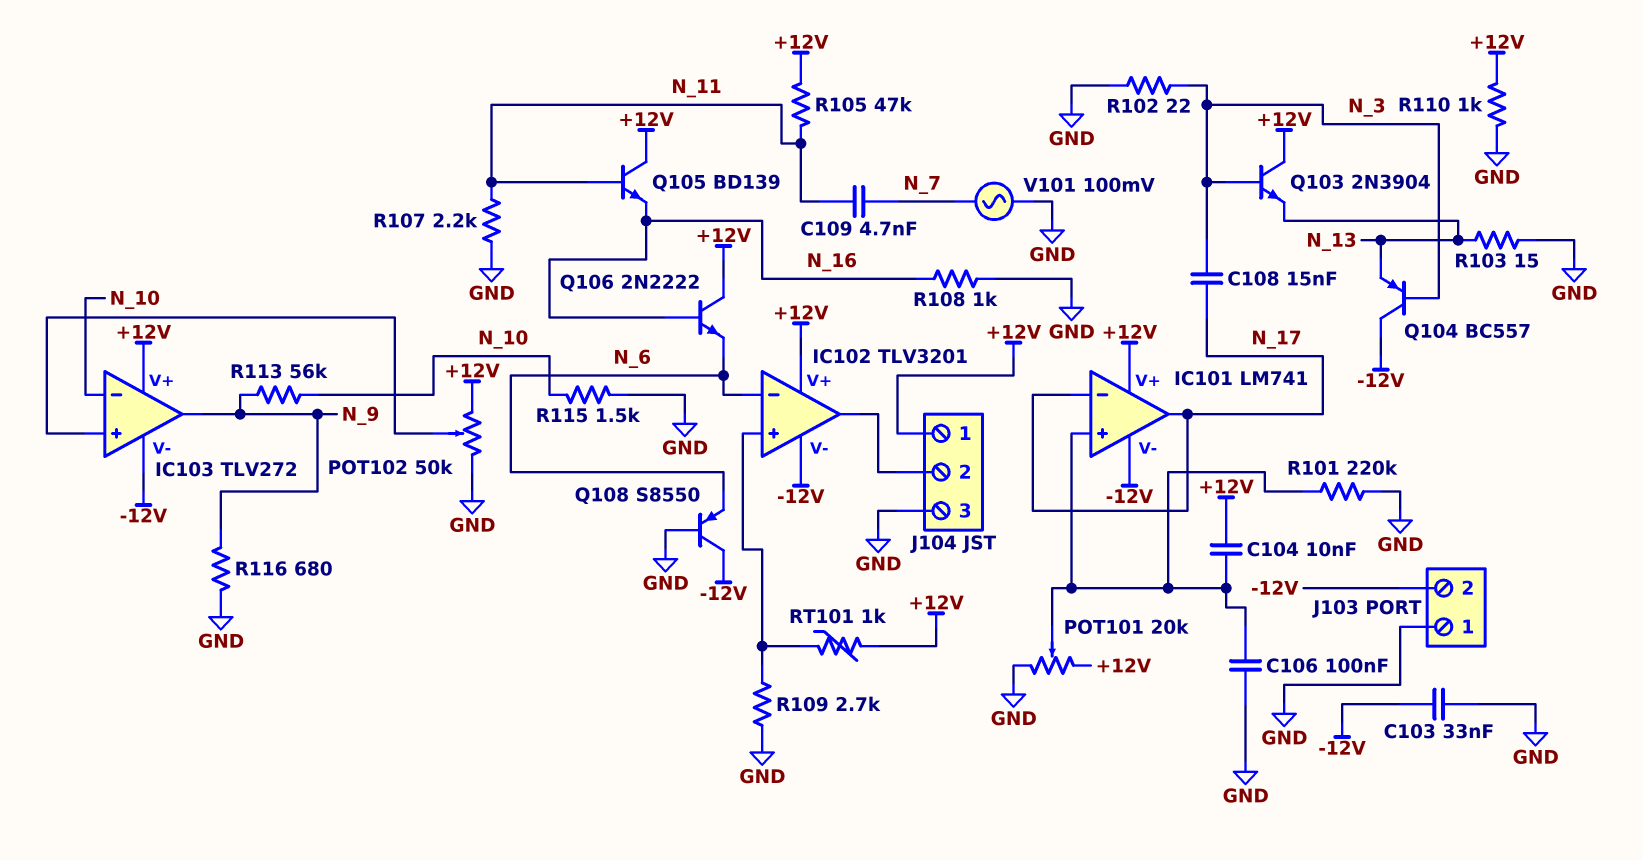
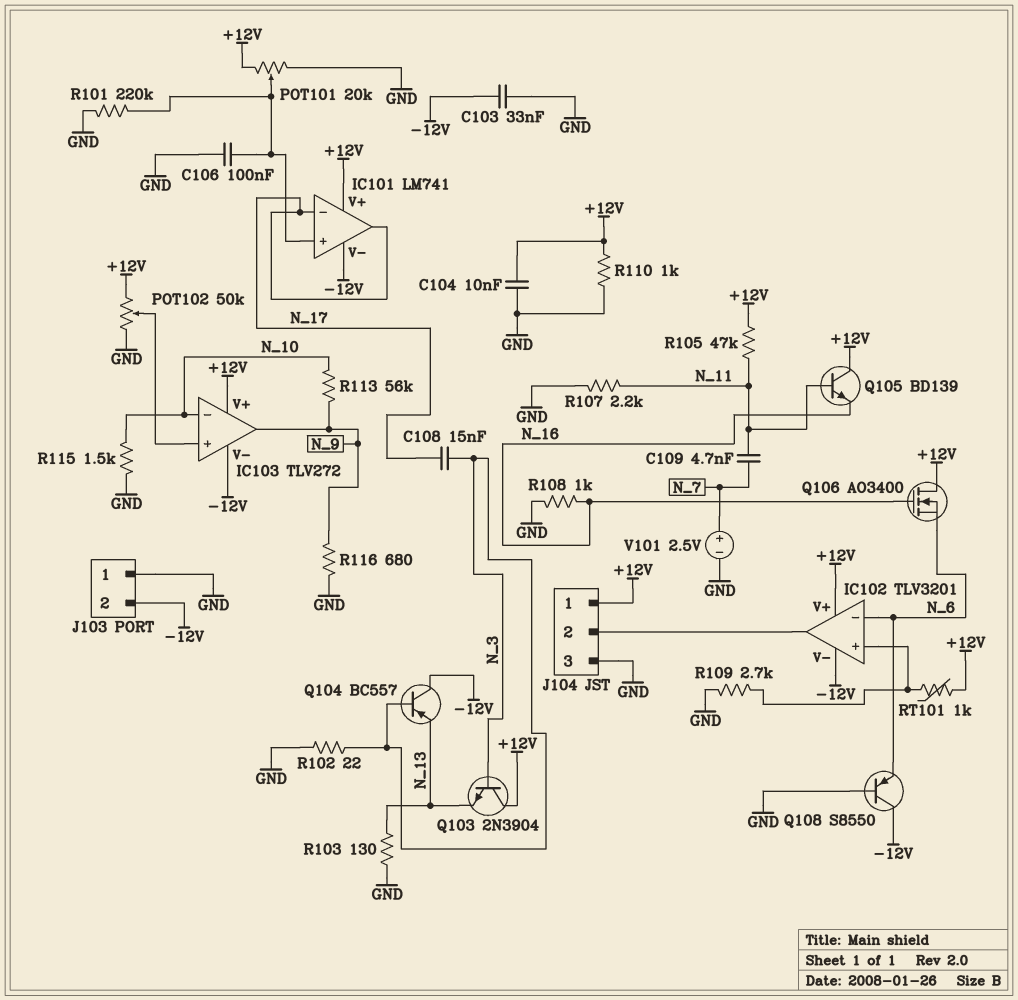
C104: 10nF (+12V, IC101/in+) -> 10nF (+12V, GND)
Q106: NPN 2N2222 (B N_16, C +12V, E N_6) -> NMOS AO3400 (G N_16, D +12V, S N_6)
R103: 15 (GND, N_13) -> 130 (GND, N_13)
V101: AC 100mV (GND, N_7) -> 2.5V (plus N_7, minus GND)

